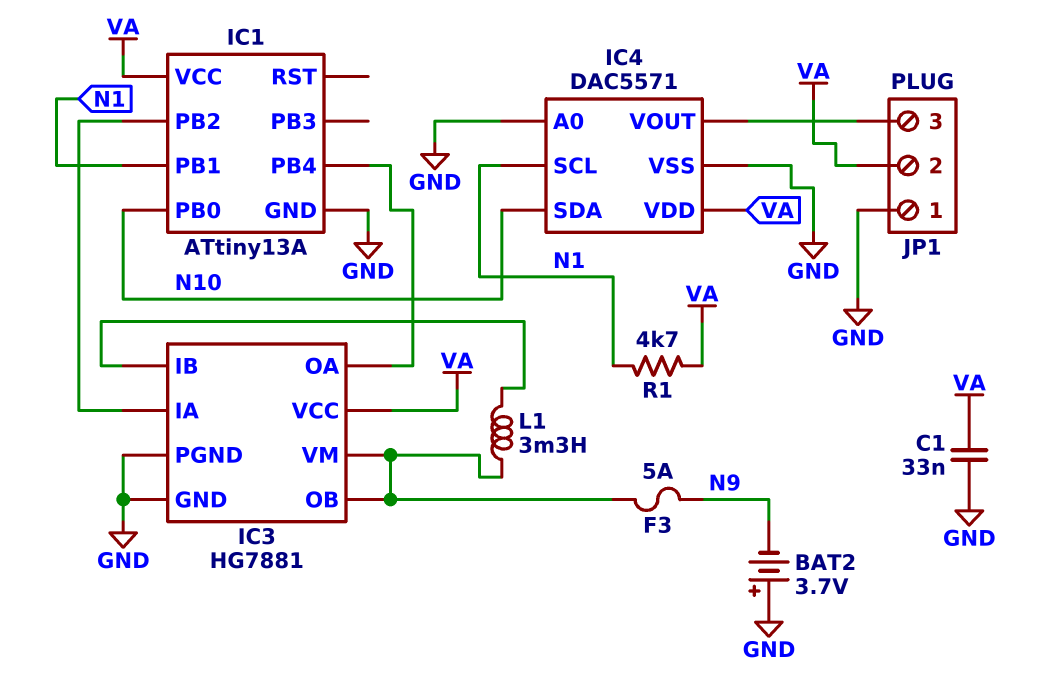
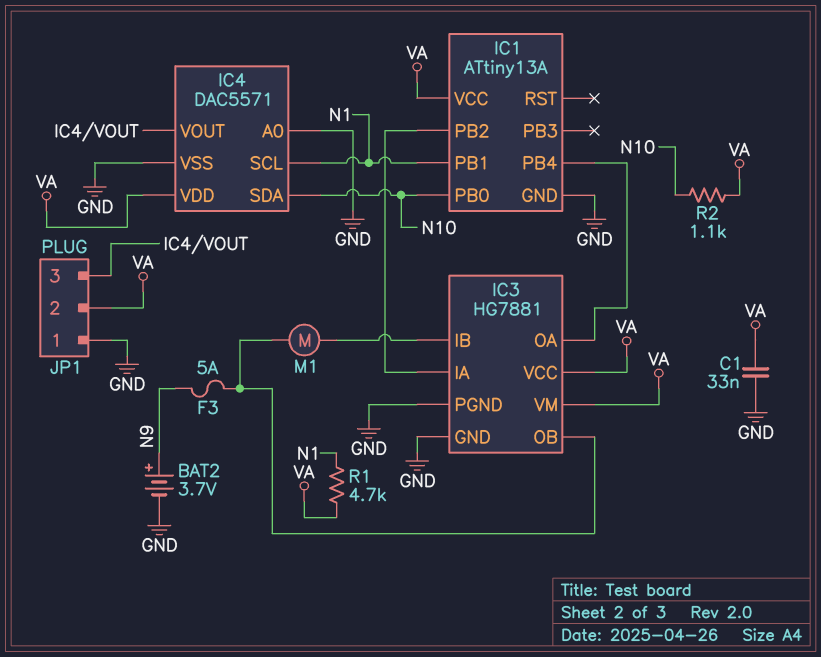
BAT2: 3.7V (plus GND, minus N9) -> 3.7V (plus N9, minus GND)
IC3 pin VM: IC3/OB -> VA
L1: 3.3mH (IC3/IB, IC3/OB) -> none
M1: none -> motor (IC3/IB, IC3/OB)
R2: none -> 1.1k (N10, VA)

